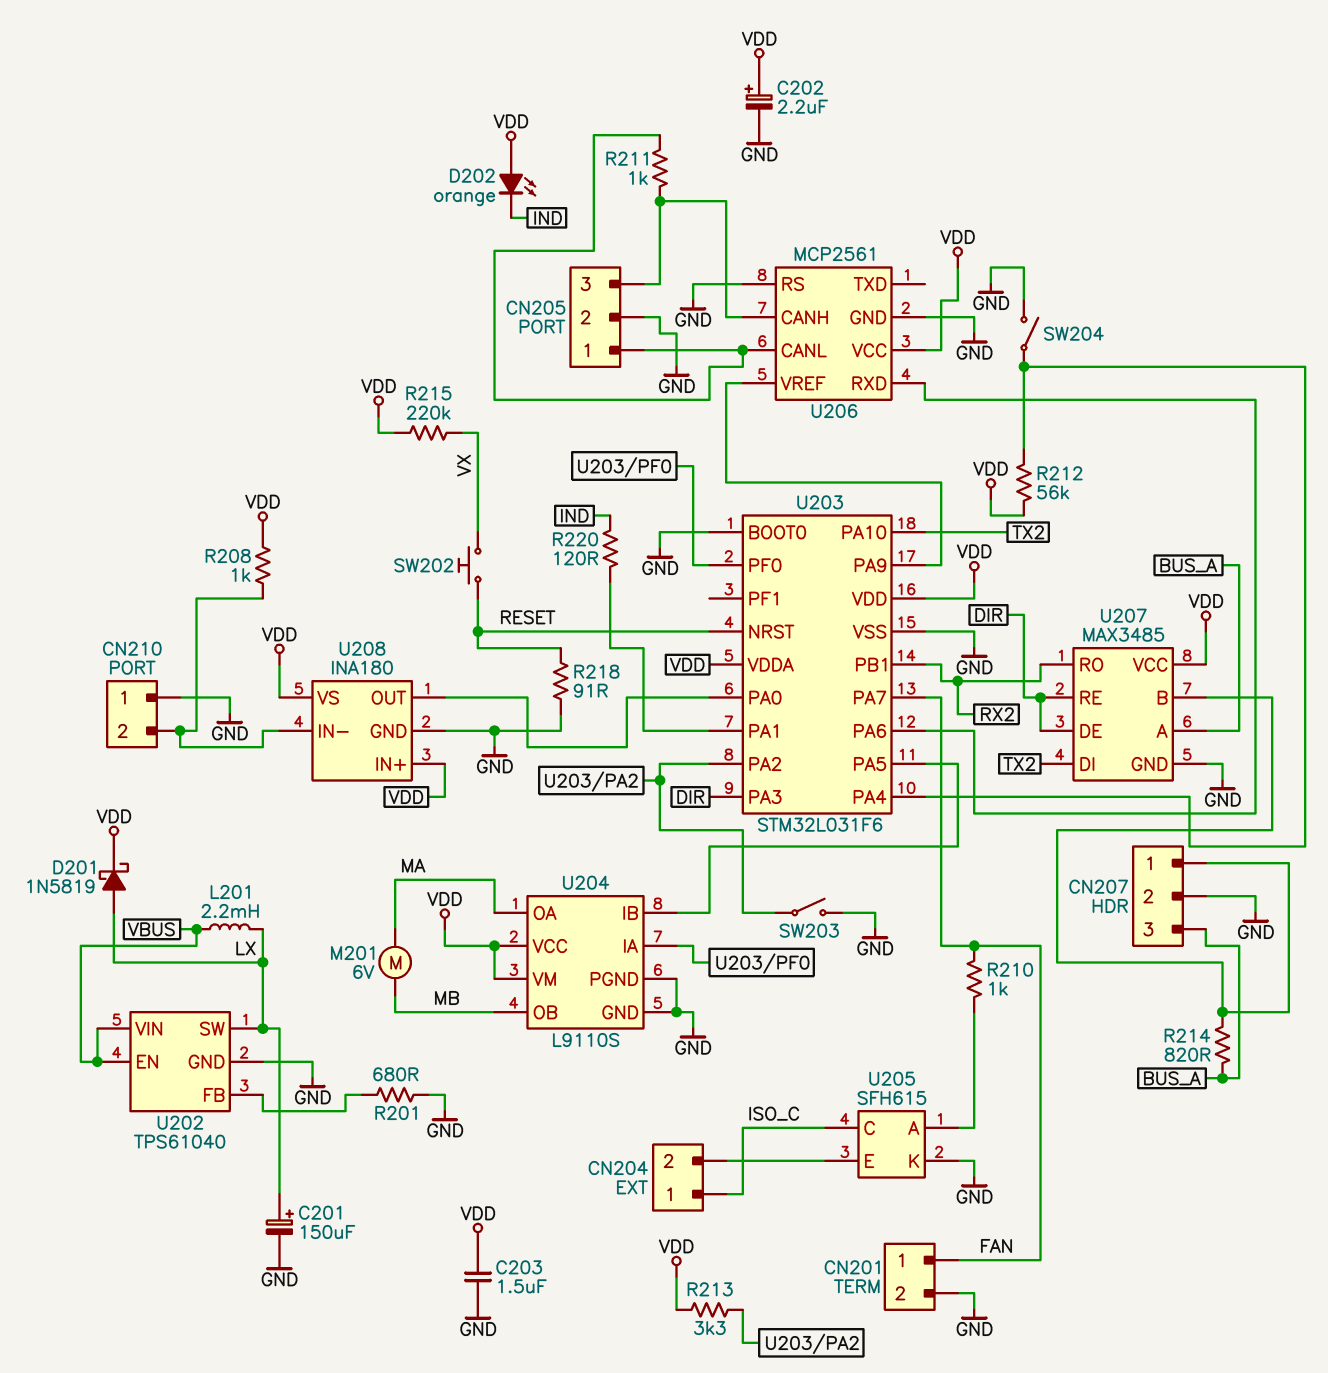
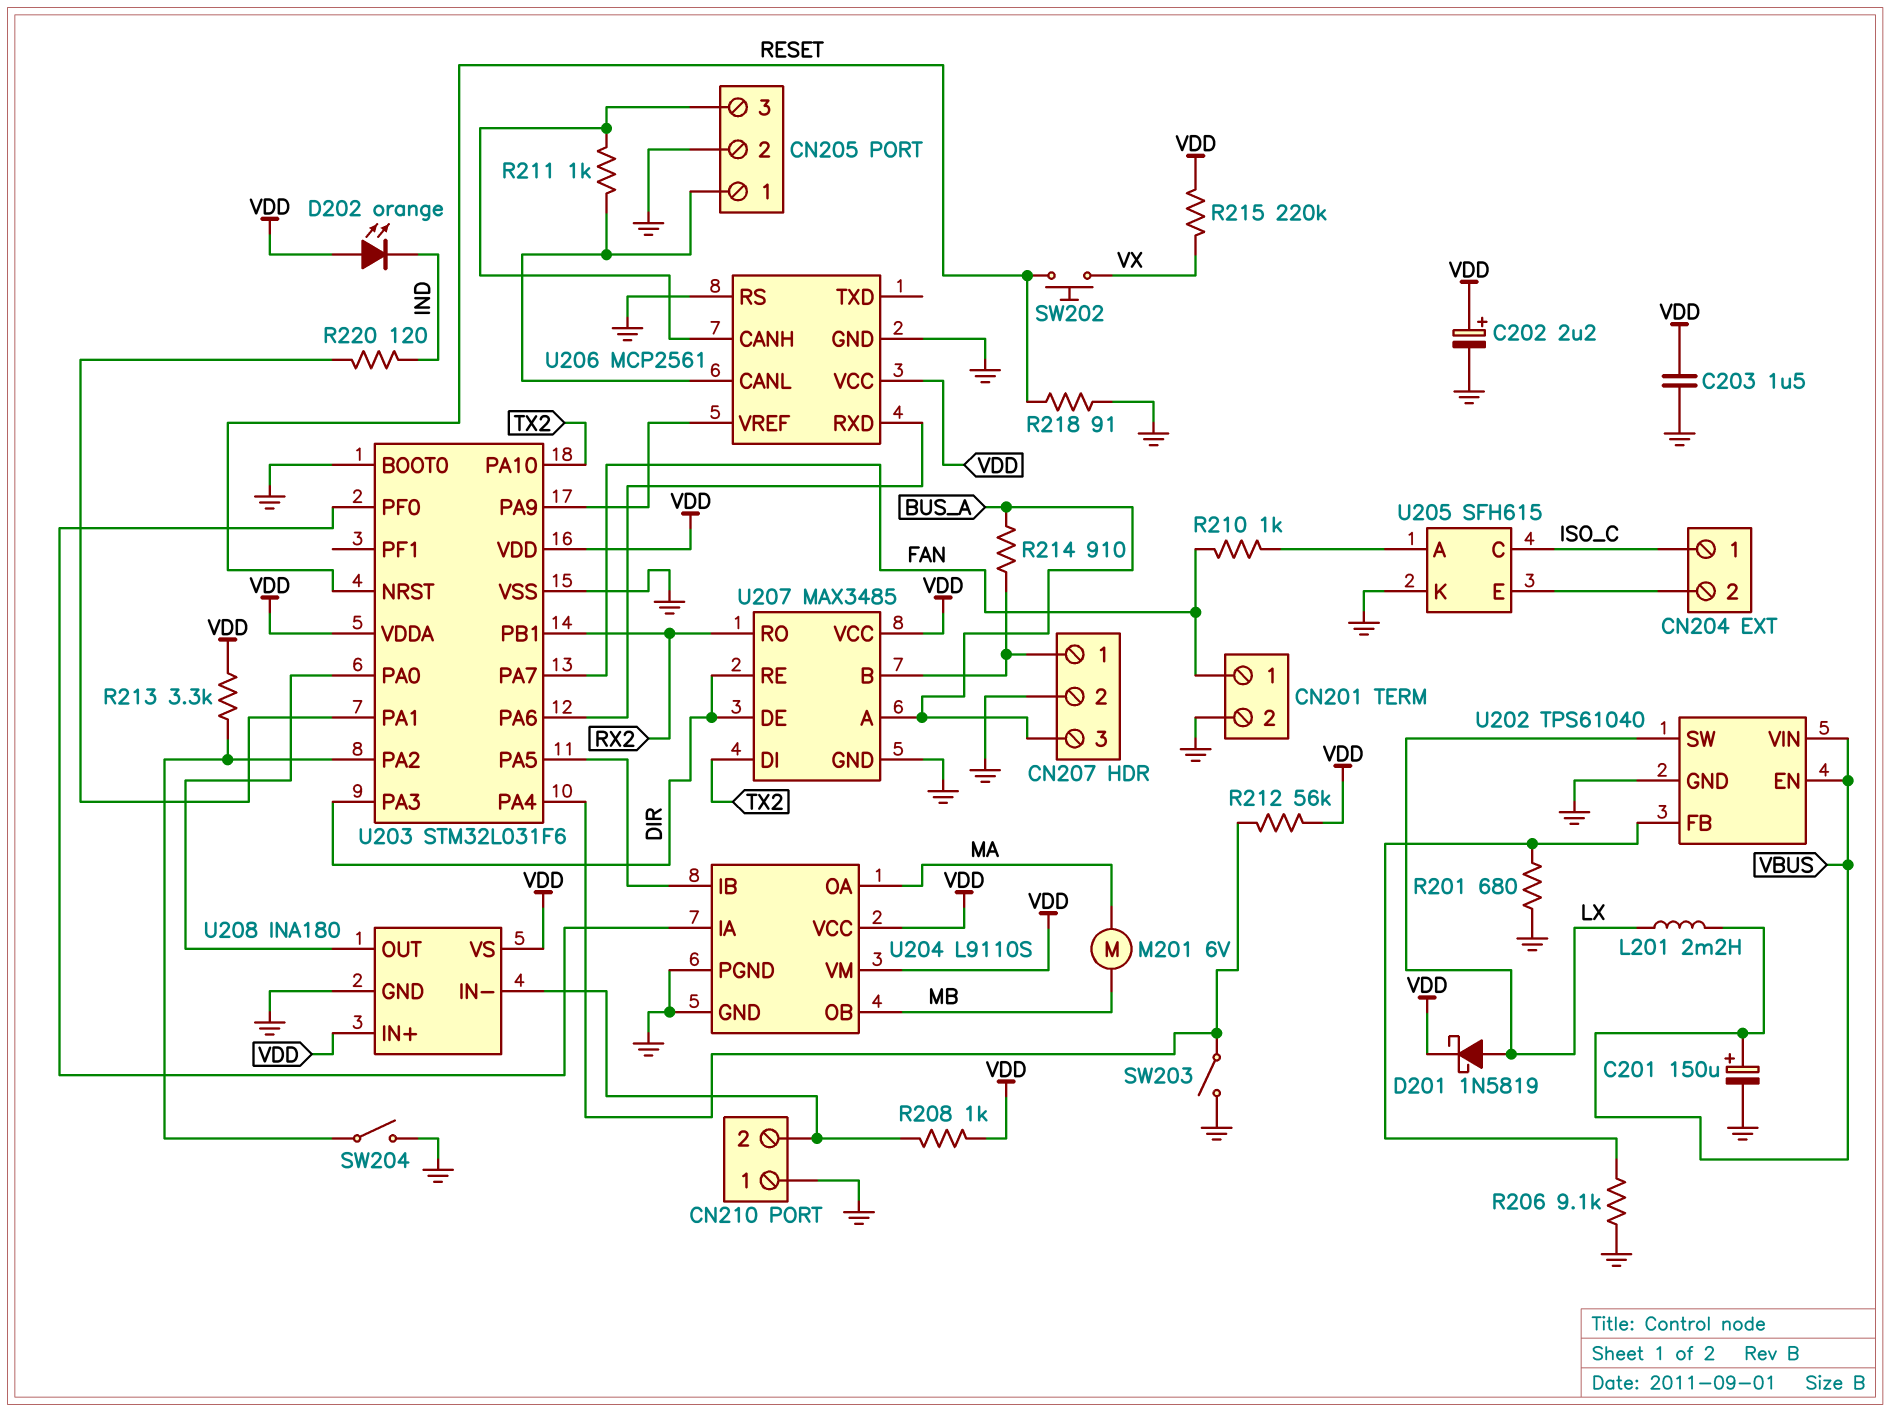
C201: 150uF (plus LX, minus GND) -> 150uF (plus VBUS, minus GND)
R206: none -> 9.1k (GND, U202/FB)
R214: 820 (BUS_A, CN207/1) -> 910 (BUS_A, CN207/1)
SW203: switch (GND, U203/PA2) -> switch (GND, U203/PA4)
SW204: switch (GND, U203/PA4) -> switch (GND, U203/PA2)

